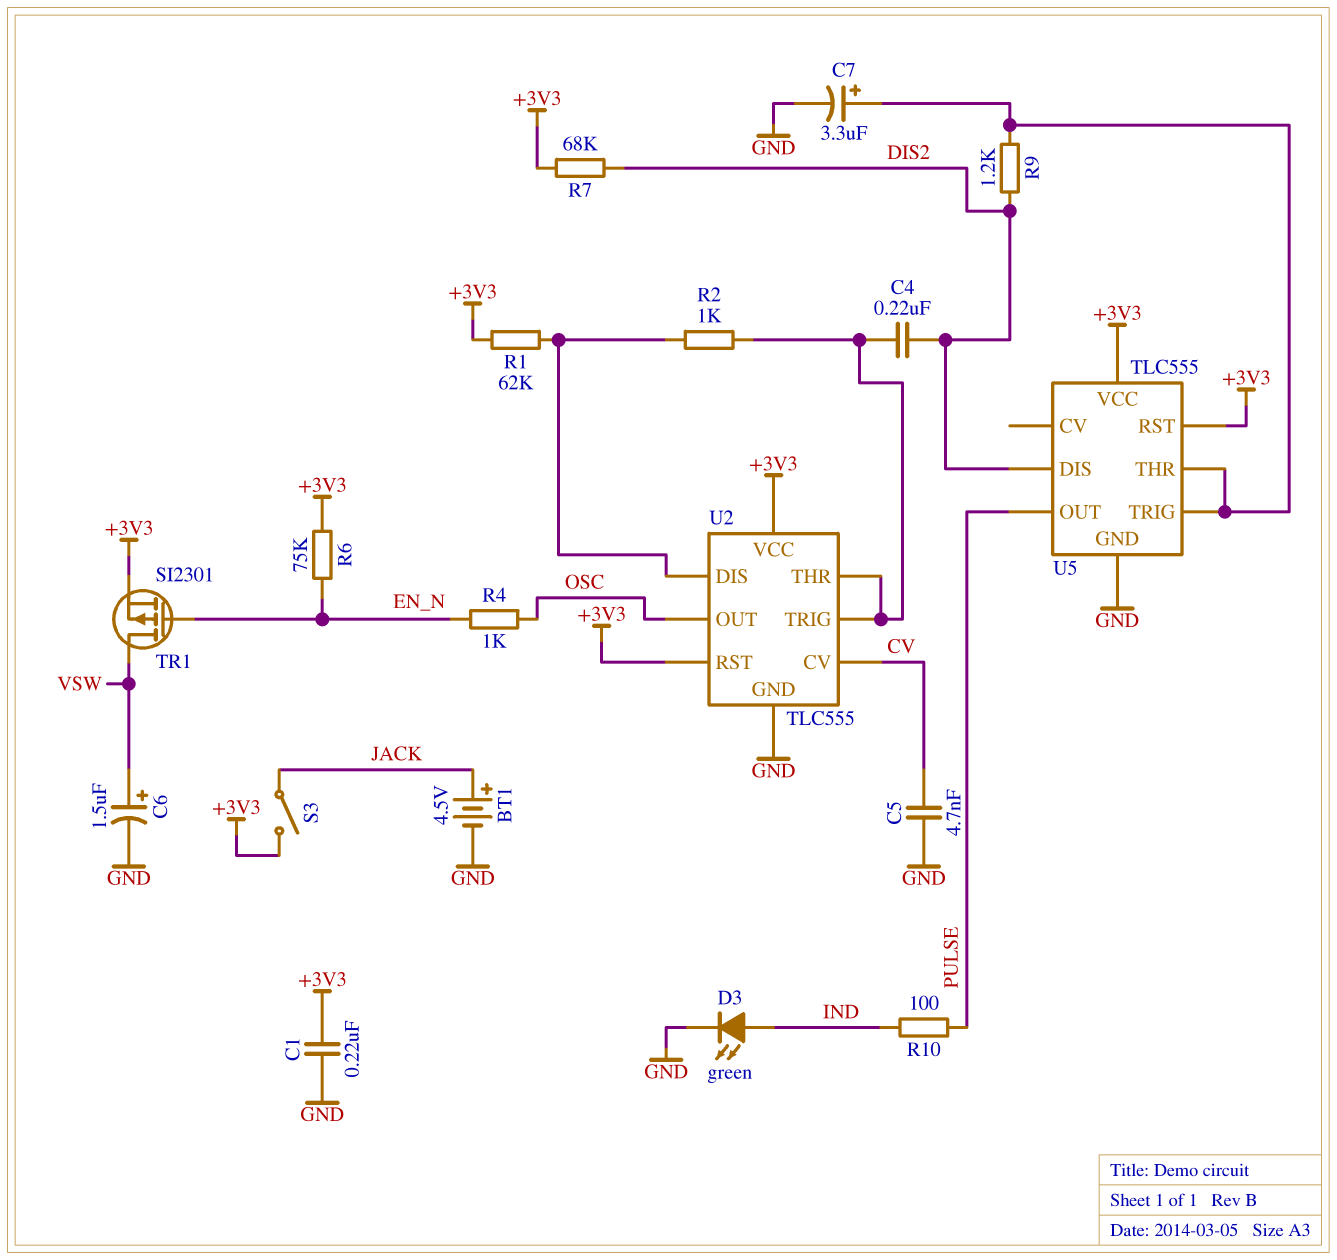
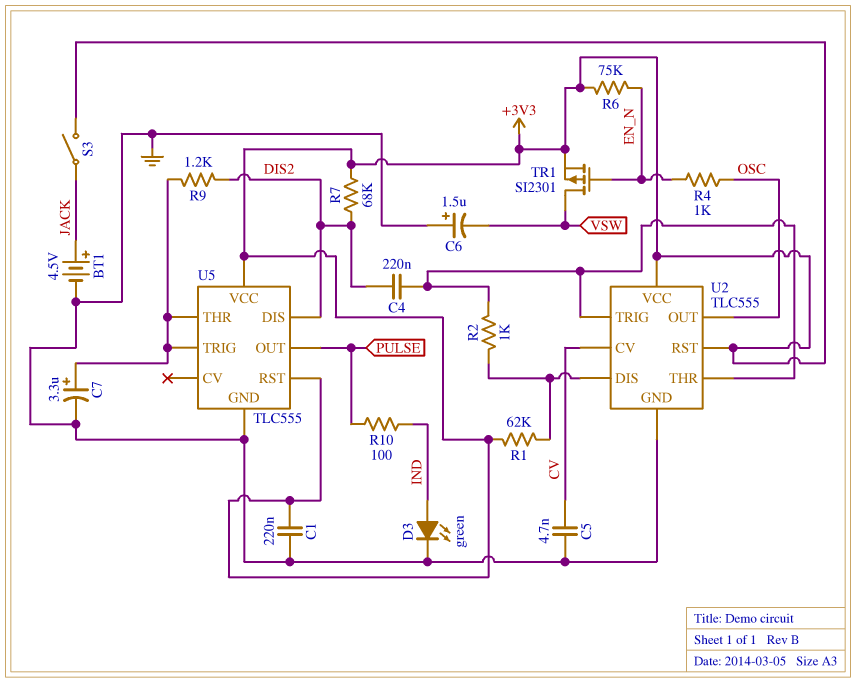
C6: 1.5uF (plus VSW, minus GND) -> 1.5uF (plus GND, minus VSW)

